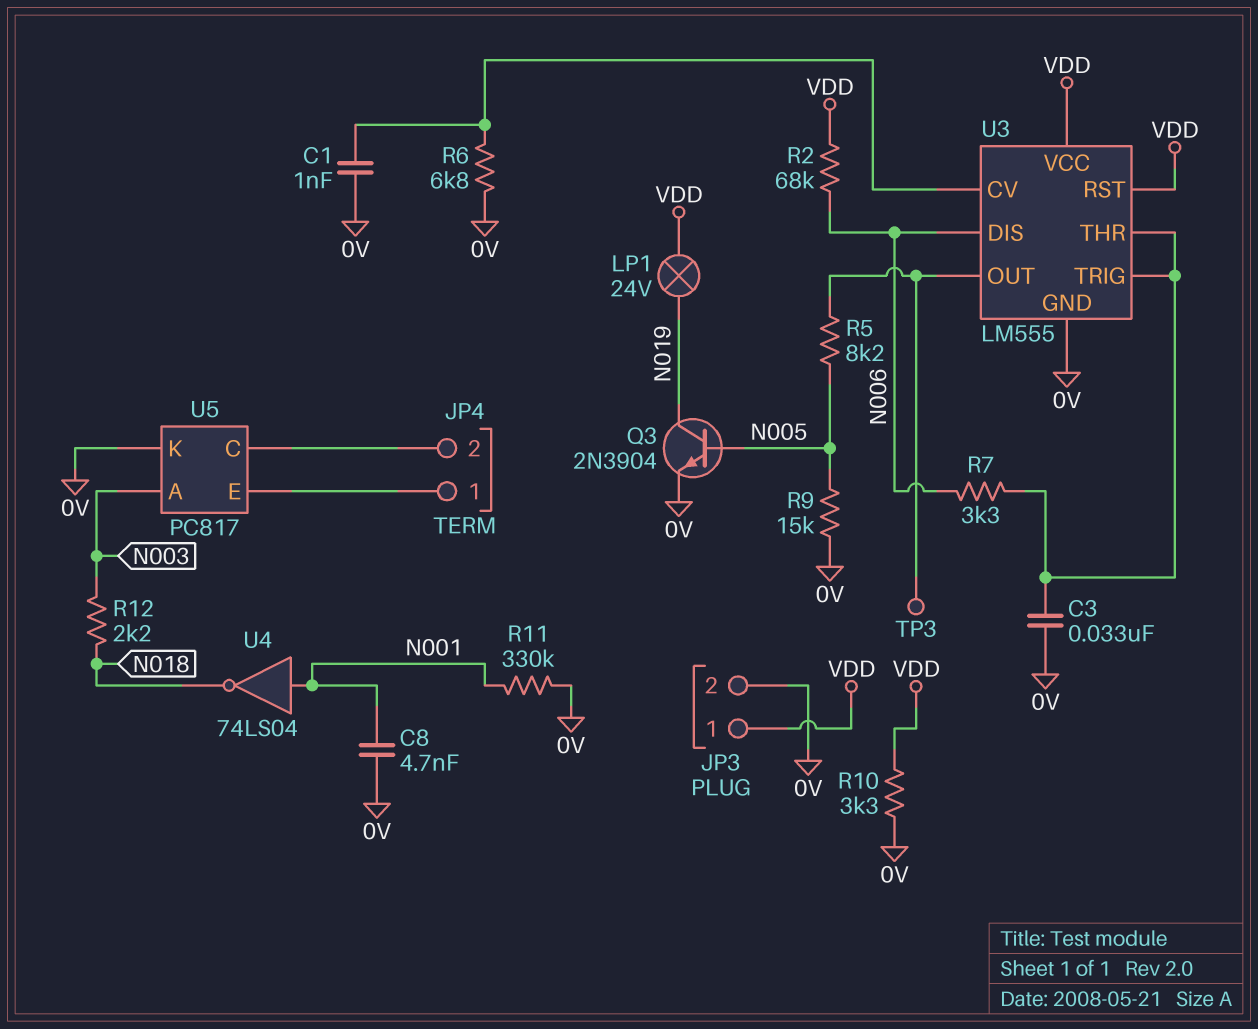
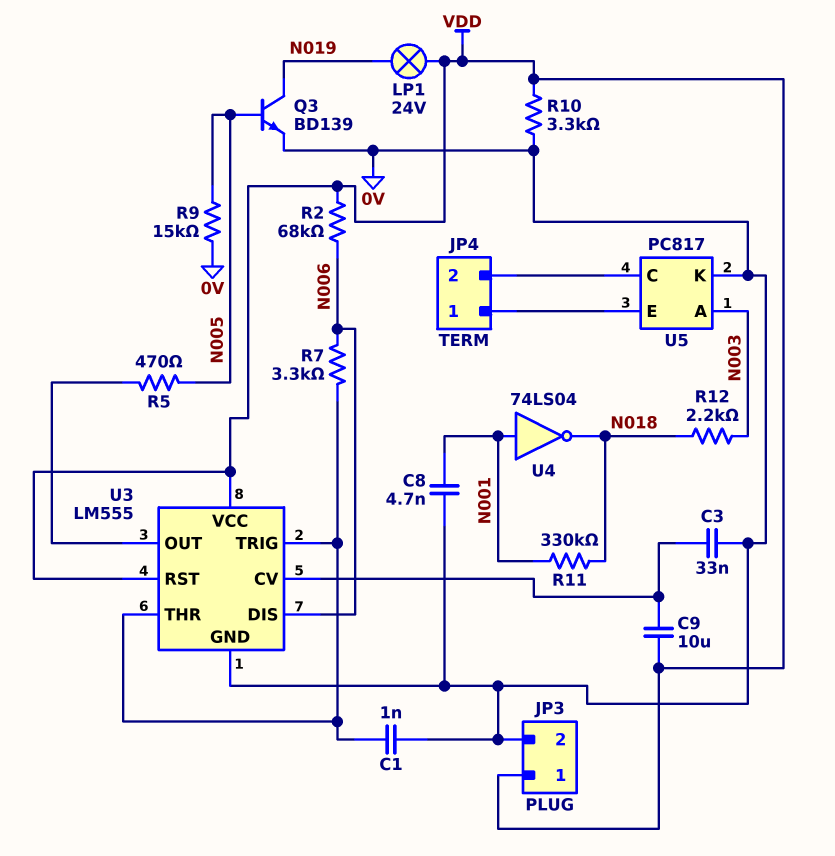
C1: 1nF (0V, U3/CV) -> 1nF (0V, U3/THR)
C3: 33nF (0V, U3/THR) -> 33nF (0V, U3/CV)
C9: none -> 10uF (U3/CV, VDD)
Q3: NPN 2N3904 (B N005, C N019, E 0V) -> NPN BD139 (B N005, C N019, E 0V)
R5: 8.2k (N005, U3/OUT) -> 470 (N005, U3/OUT)
R6: 6.8k (0V, U3/CV) -> none
R11: 330k (0V, N001) -> 330k (N001, N018)
TP3: test point (U3/OUT) -> none

